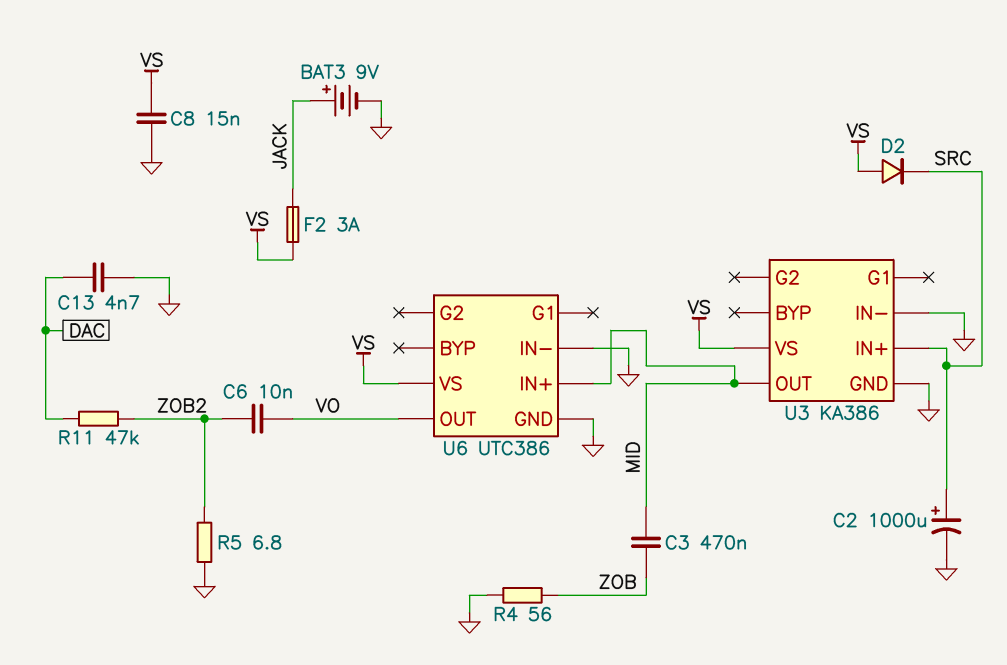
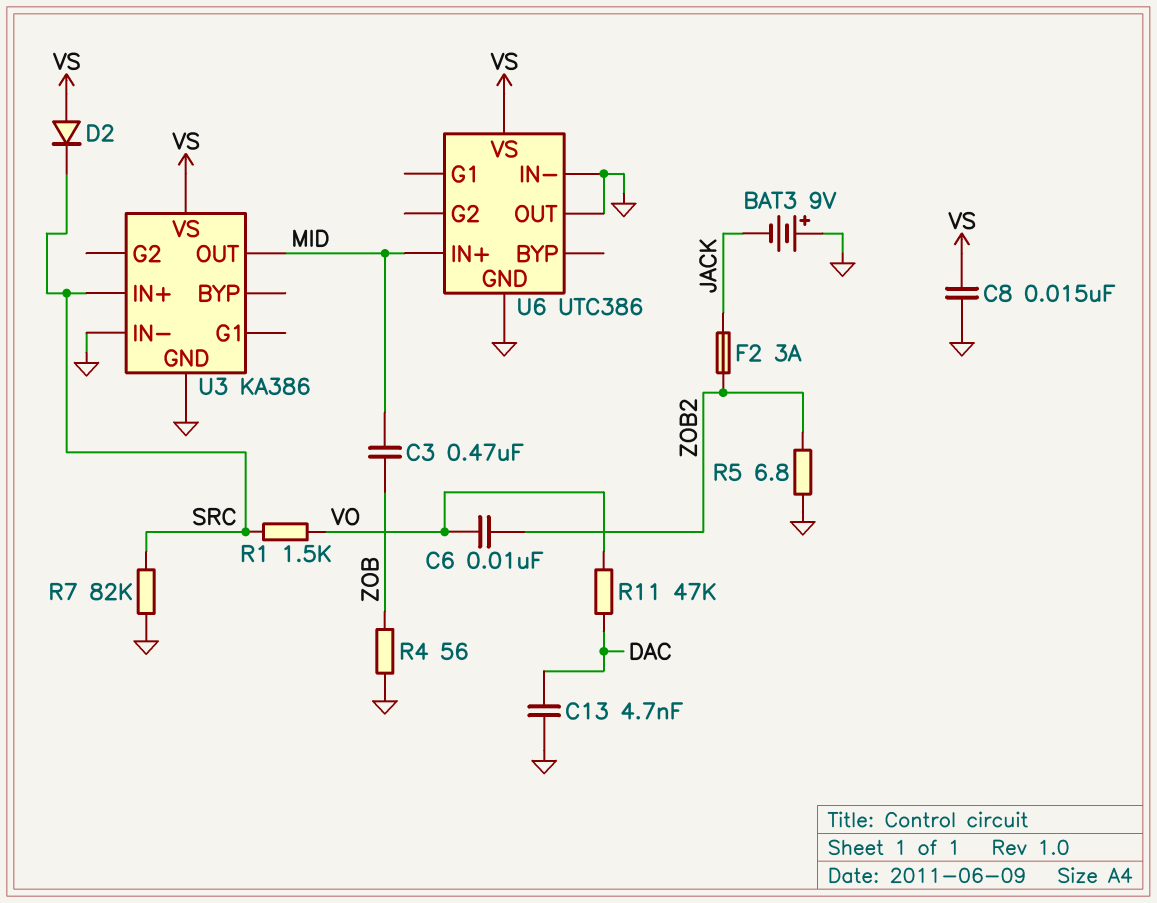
BAT3: 9V (plus JACK, minus GND) -> 9V (plus GND, minus JACK)
C2: 1000uF (plus SRC, minus GND) -> none
F2: 3A (JACK, VS) -> 3A (JACK, ZOB2)
R1: none -> 1.5k (SRC, VO)
R7: none -> 82k (GND, SRC)
R11: 47k (DAC, ZOB2) -> 47k (DAC, VO)
U6 pin OUT: VO -> GND

